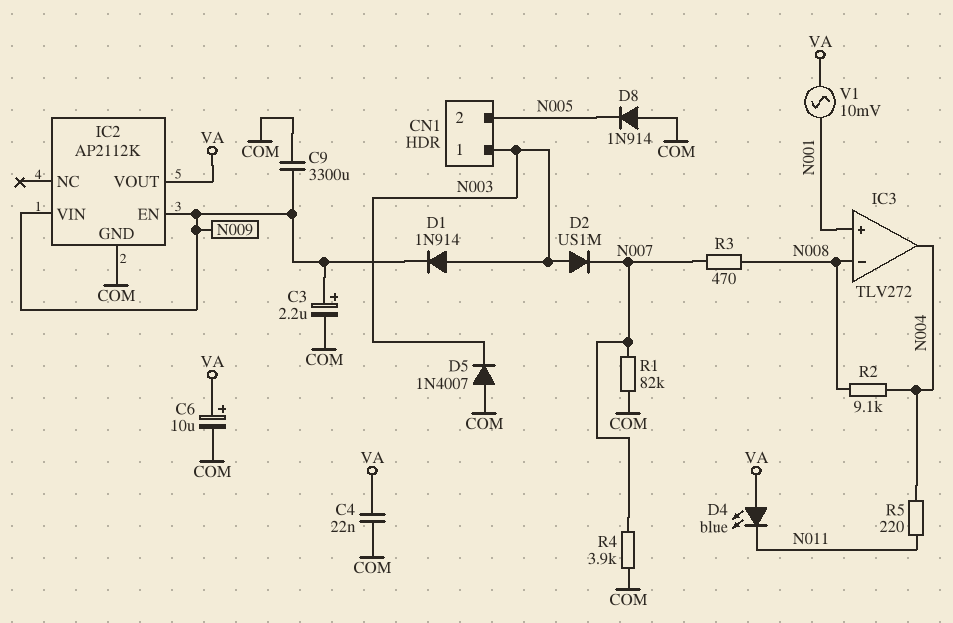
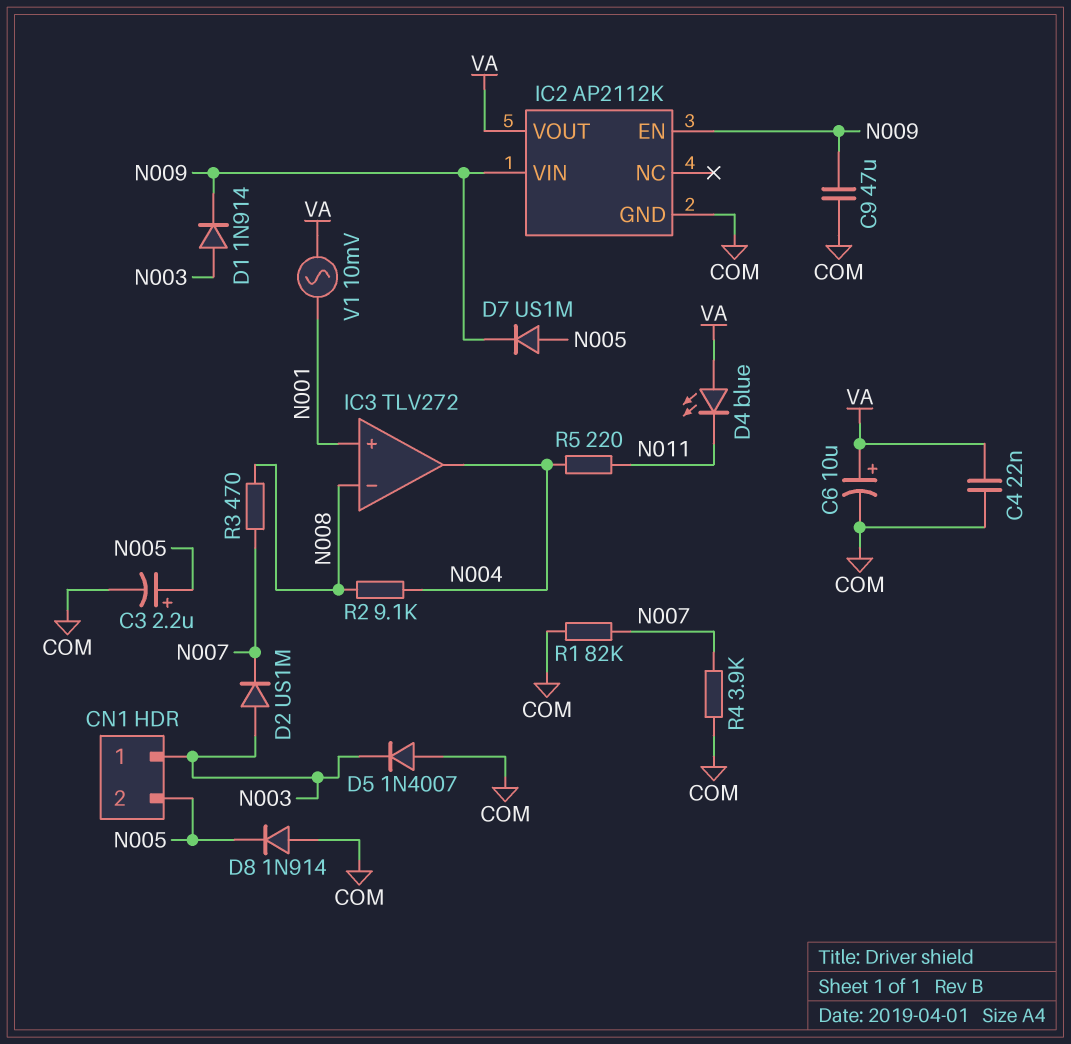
C3: 2.2uF (plus N009, minus COM) -> 2.2uF (plus N005, minus COM)
C9: 3300uF (COM, N009) -> 47uF (COM, N009)
D7: none -> diode US1M (A N005, K N009)

